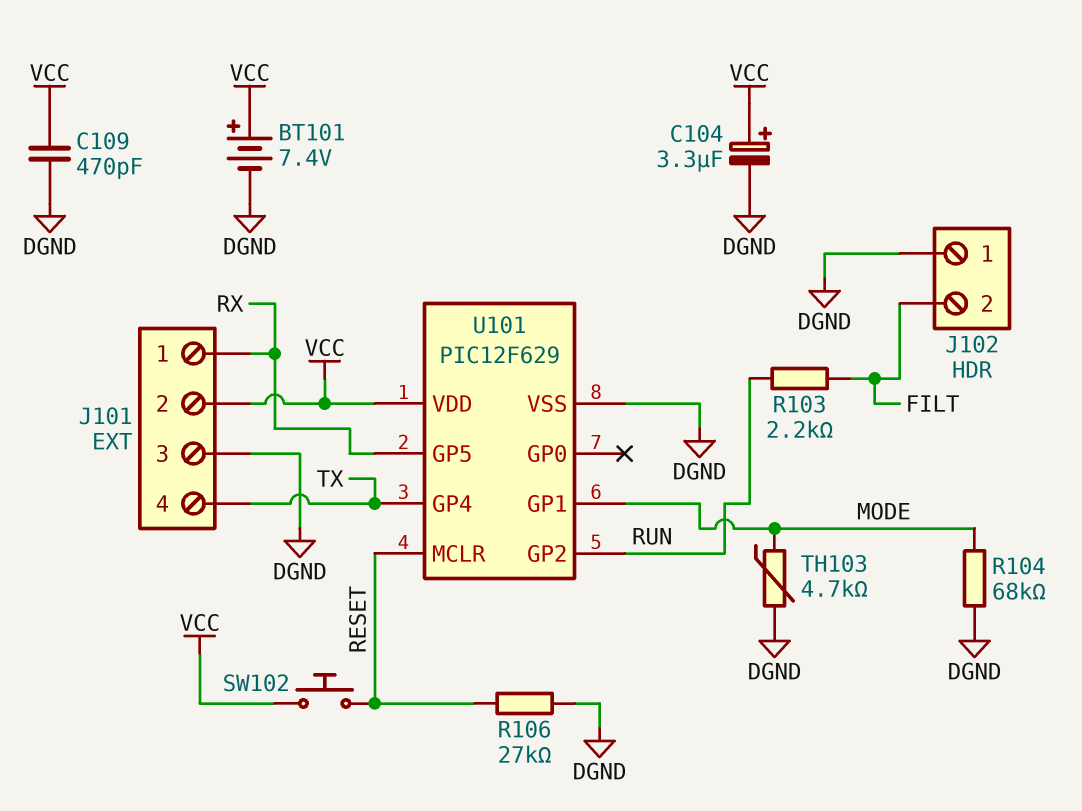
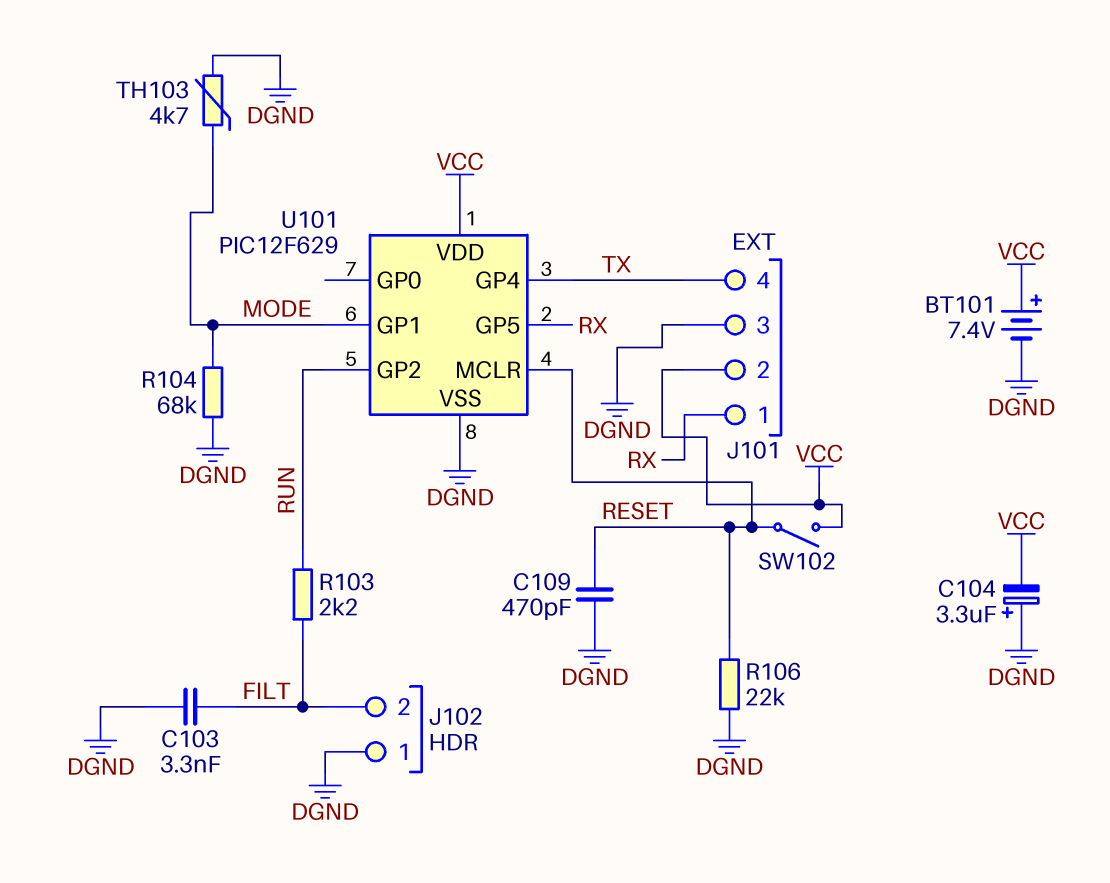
C103: none -> 3.3nF (DGND, FILT)
C104: 3.3uF (plus VCC, minus DGND) -> 3.3uF (plus DGND, minus VCC)
C109: 470pF (DGND, VCC) -> 470pF (DGND, RESET)
R106: 27k (DGND, RESET) -> 22k (DGND, RESET)
SW102: button (RESET, VCC) -> switch (RESET, VCC)

